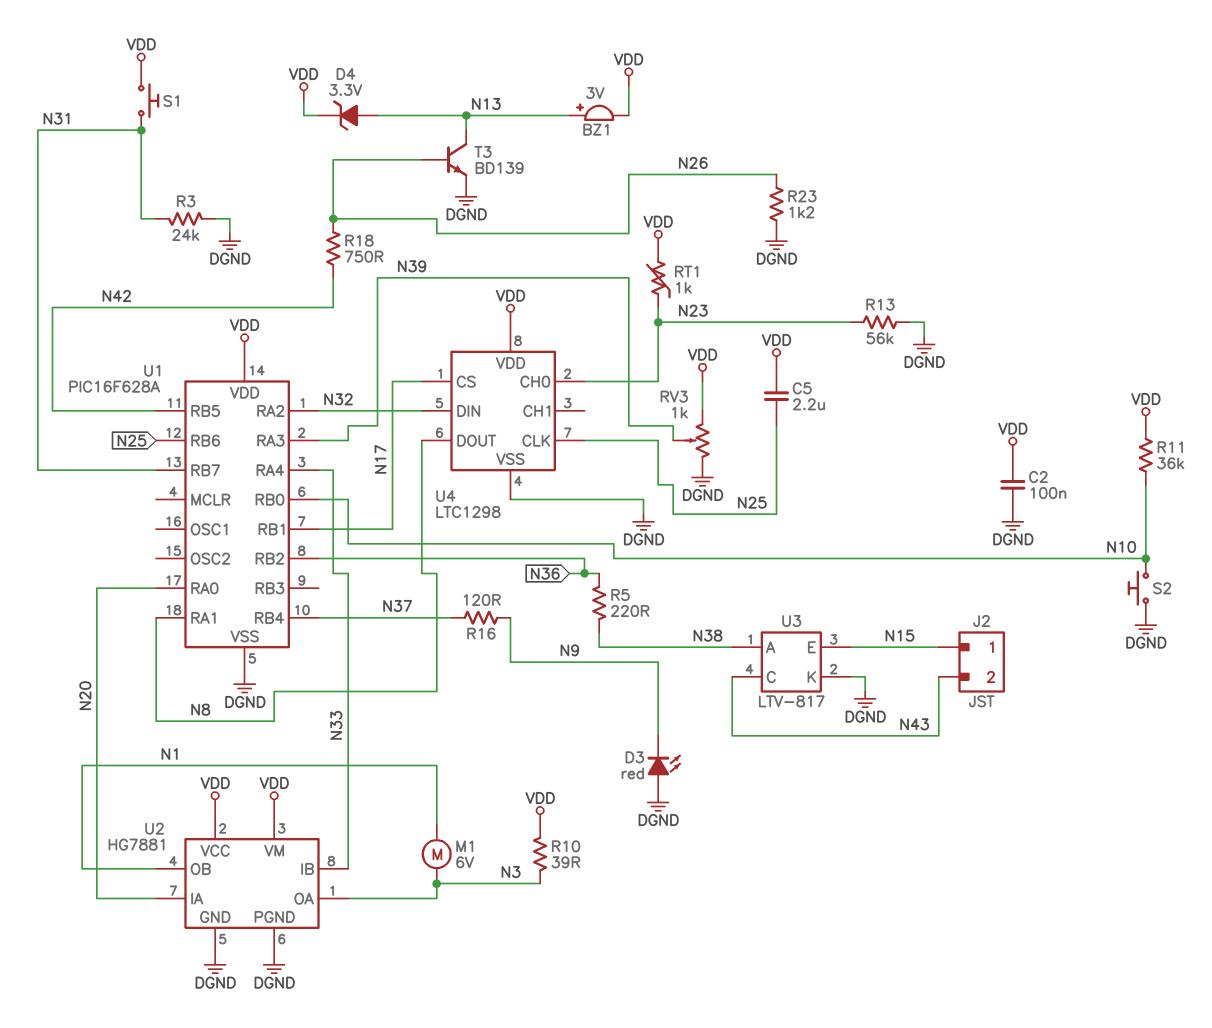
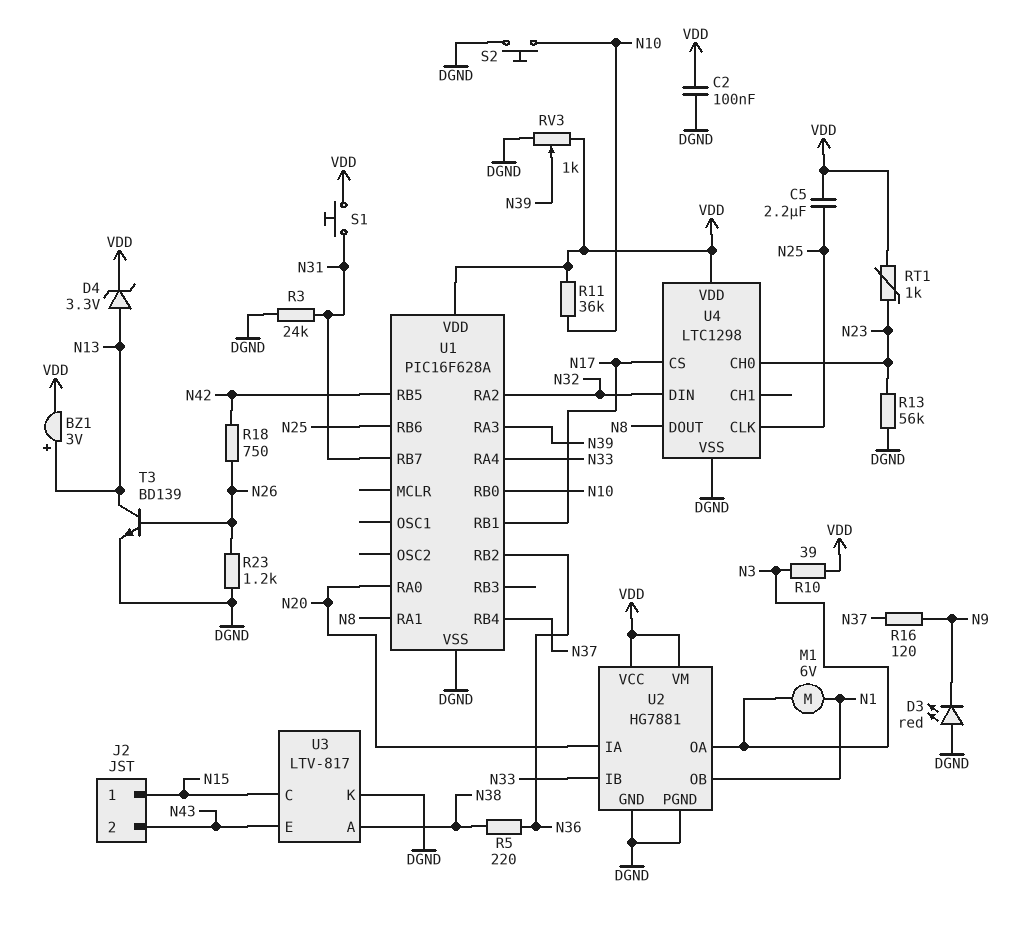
U3 pin C: N43 -> N15
U3 pin E: N15 -> N43

